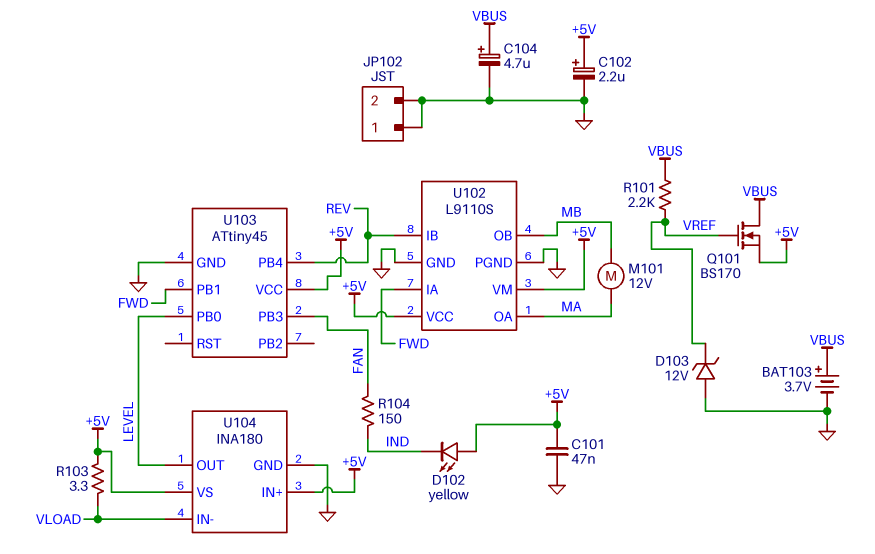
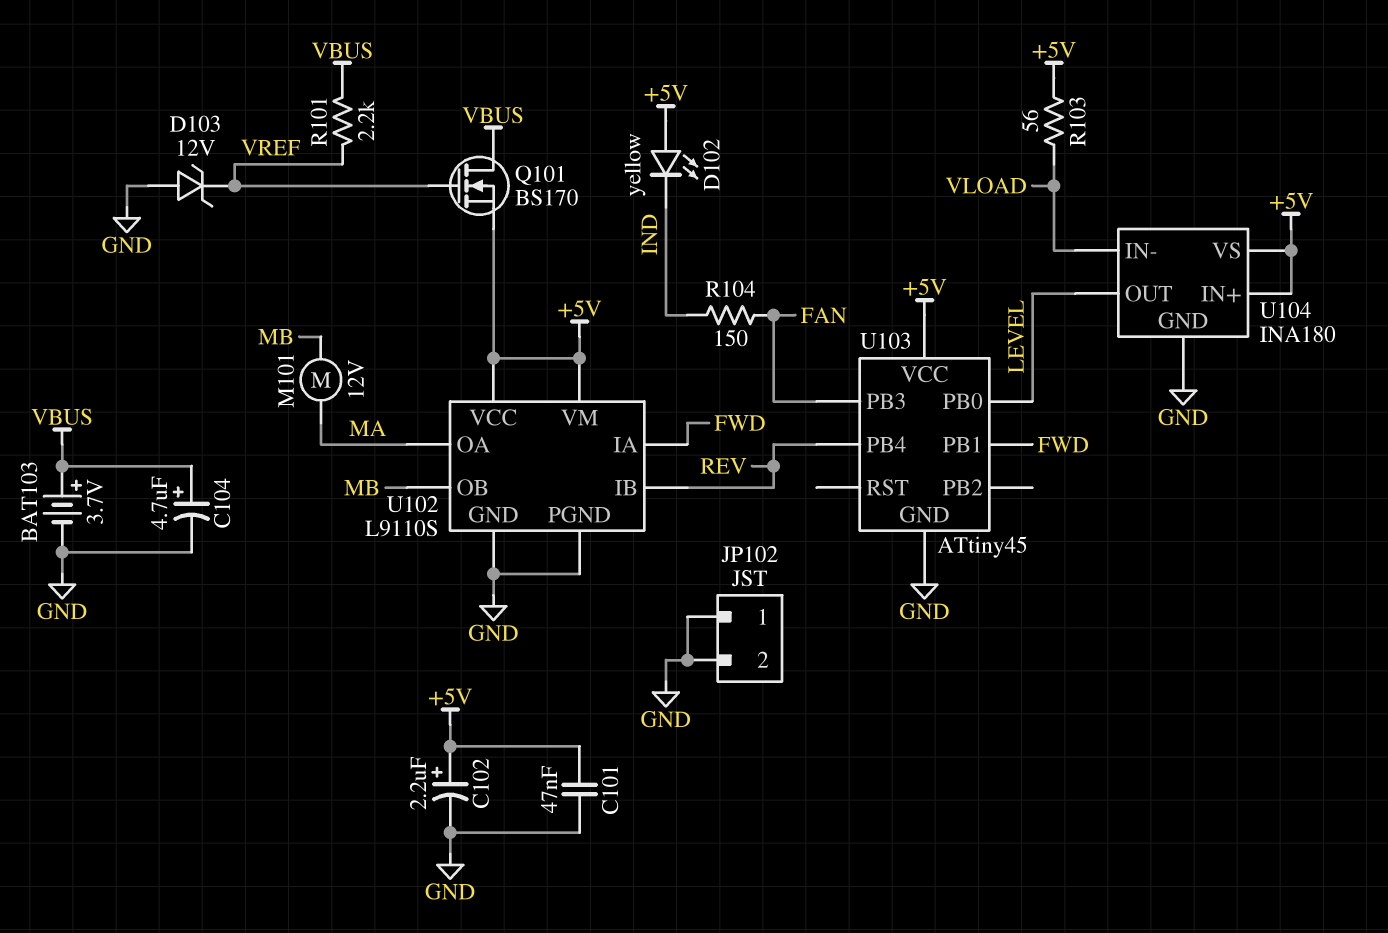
R103: 3.3 (+5V, VLOAD) -> 56 (+5V, VLOAD)

